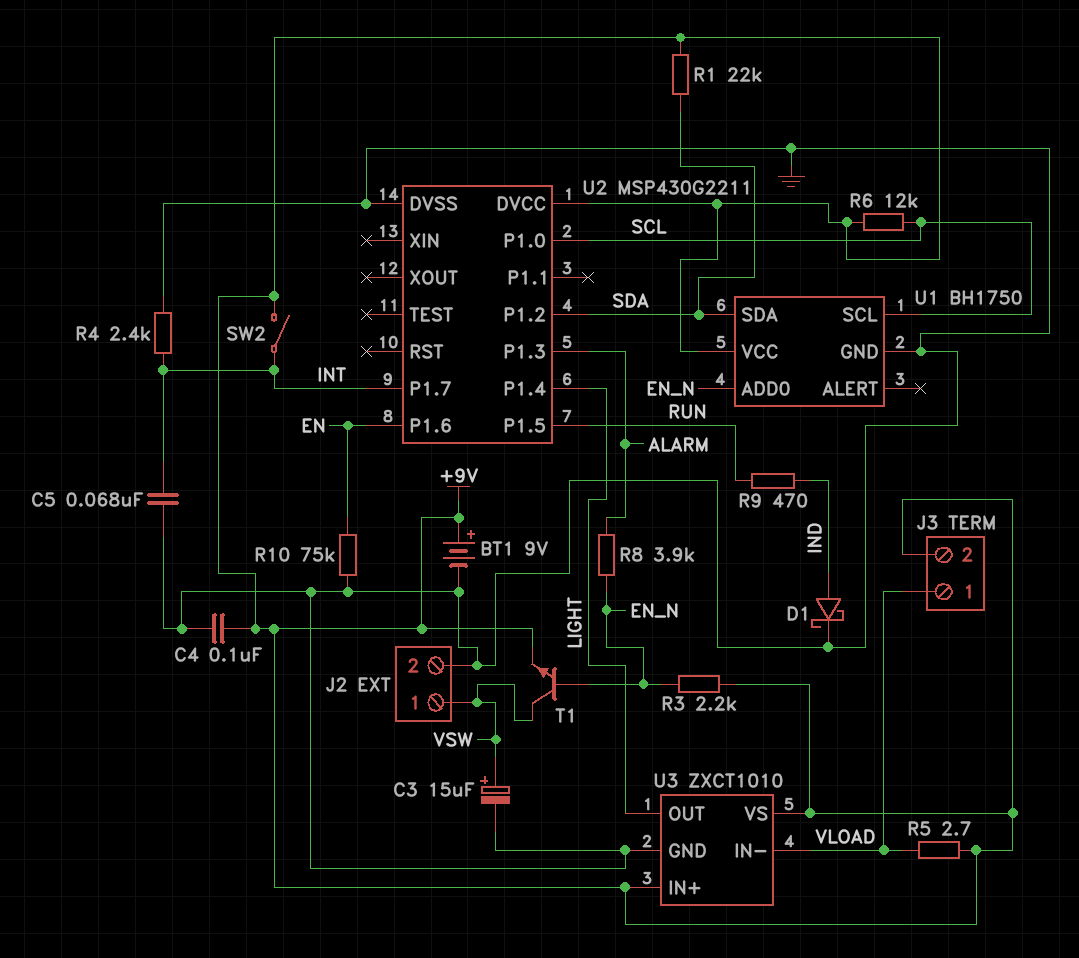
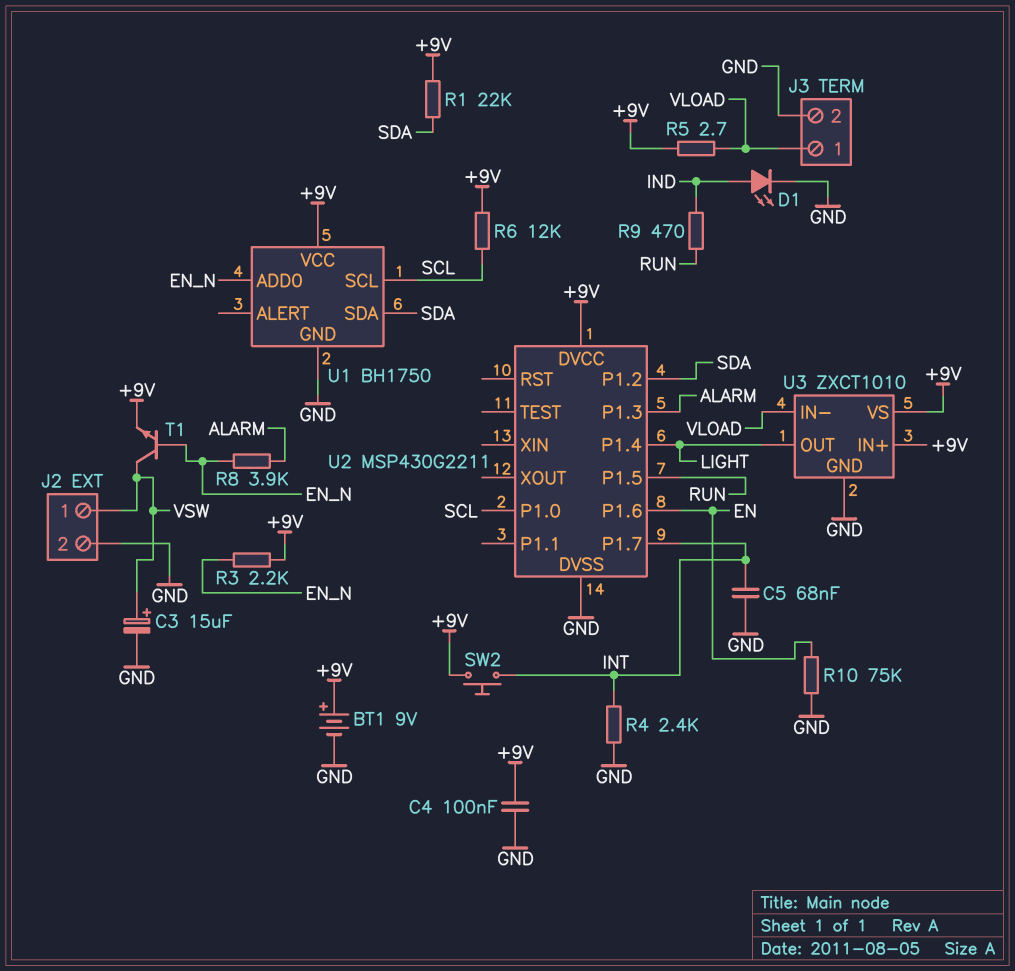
D1: schottky (A IND, K GND) -> LED (A IND, K GND)
J3 pin 2: +9V -> GND
SW2: switch (+9V, INT) -> button (+9V, INT)

